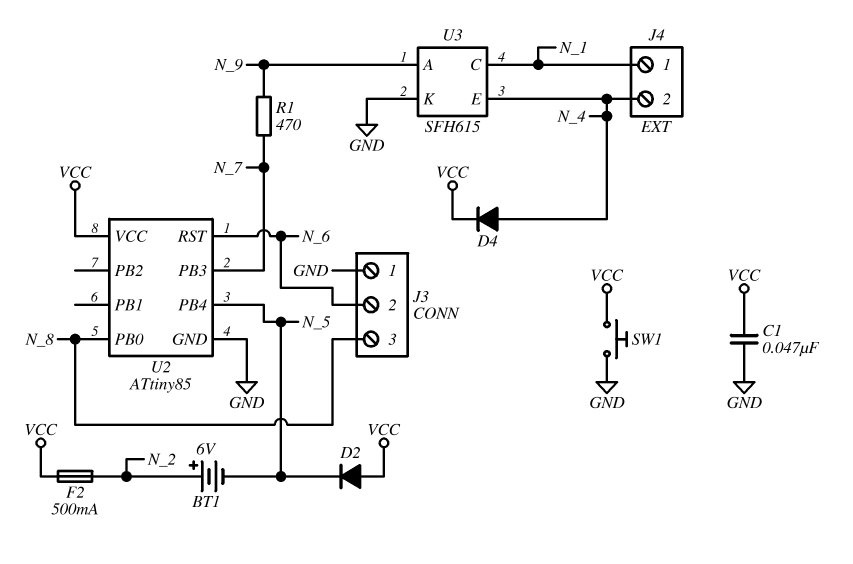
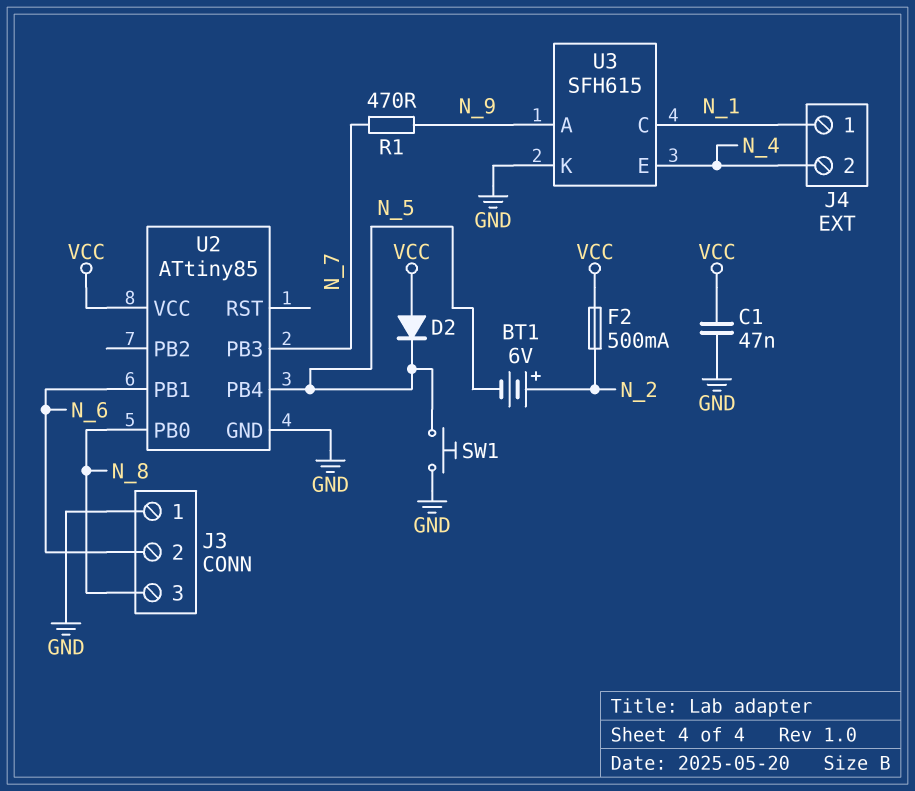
D4: diode (A N_4, K VCC) -> none
SW1: button (GND, VCC) -> button (GND, N_5)
U2 pin PB1: none -> N_6
U2 pin RST: N_6 -> none

